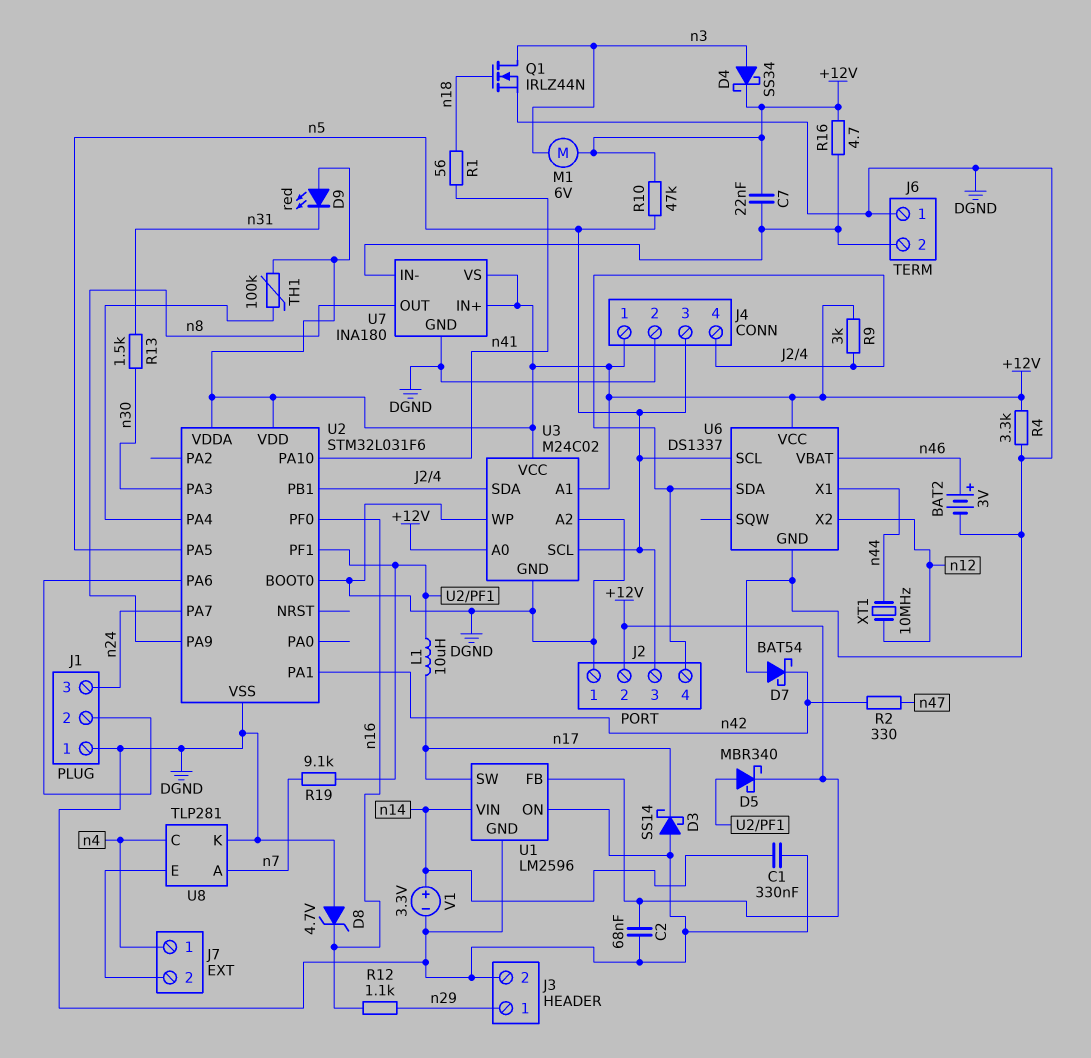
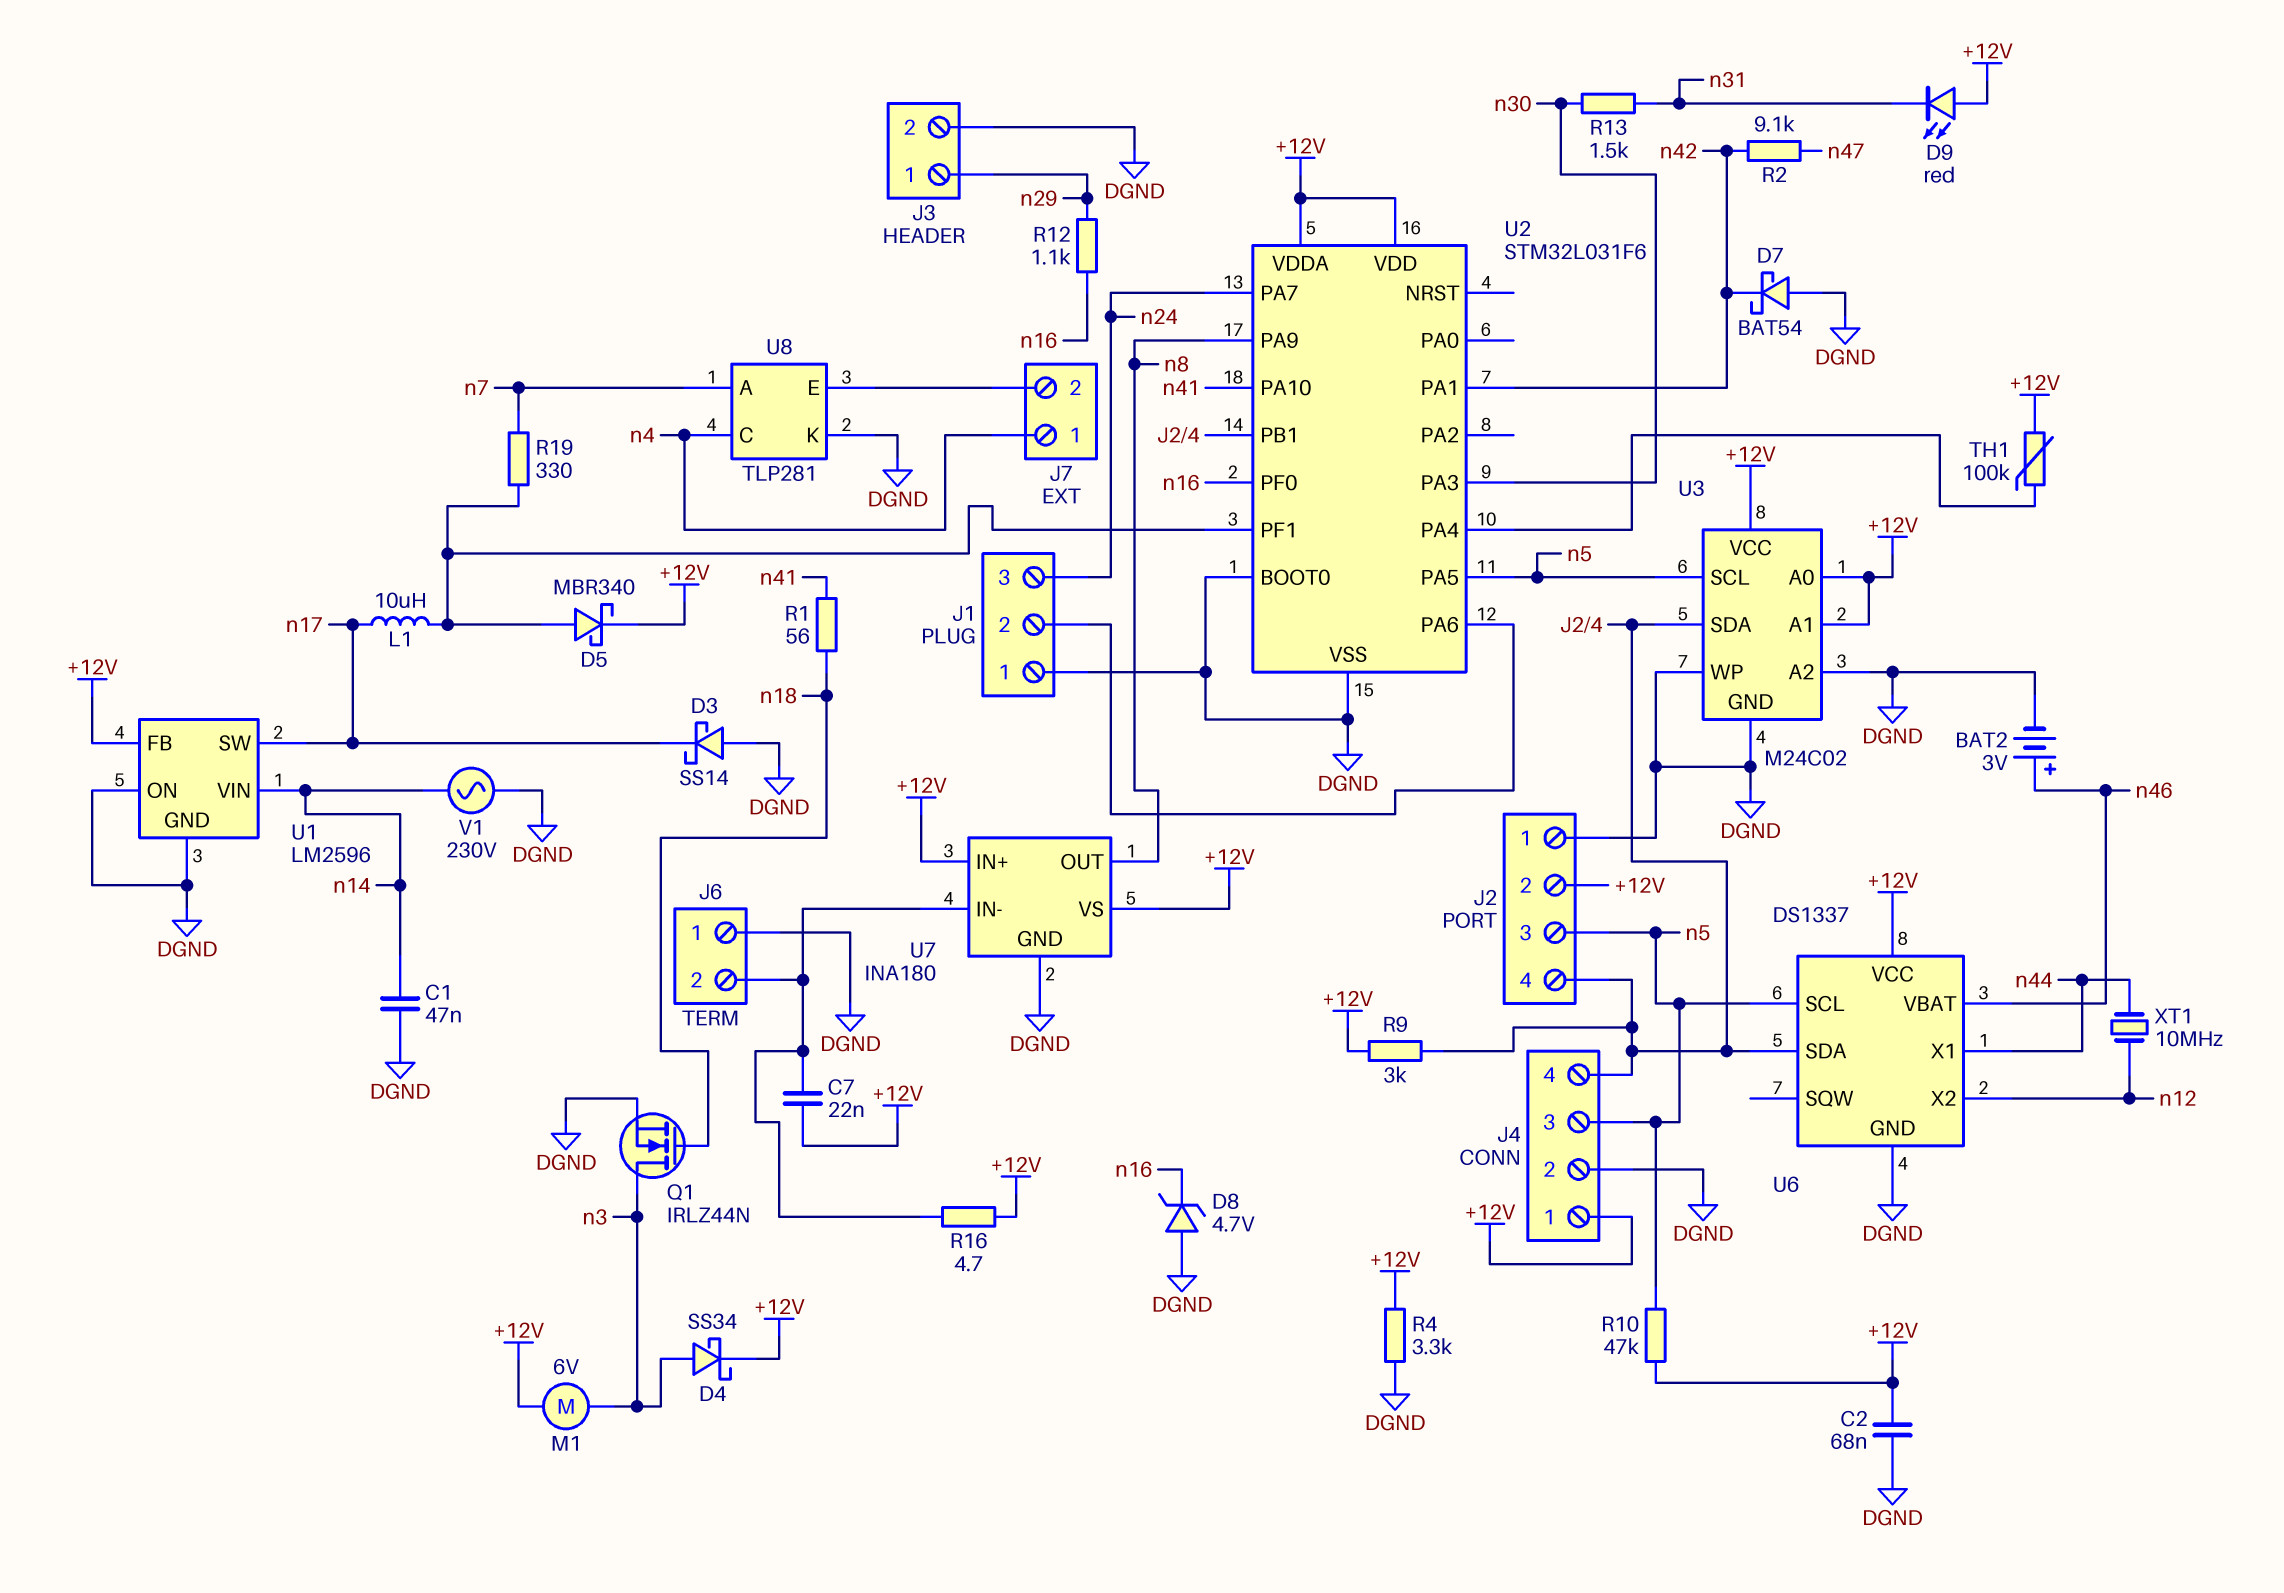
C1: 330nF (DGND, n14) -> 47nF (DGND, n14)
R2: 330 (n42, n47) -> 9.1k (n42, n47)
R19: 9.1k (U2/PF1, n7) -> 330 (U2/PF1, n7)
V1: 3.3V (plus n14, minus DGND) -> AC 230V (DGND, n14)

